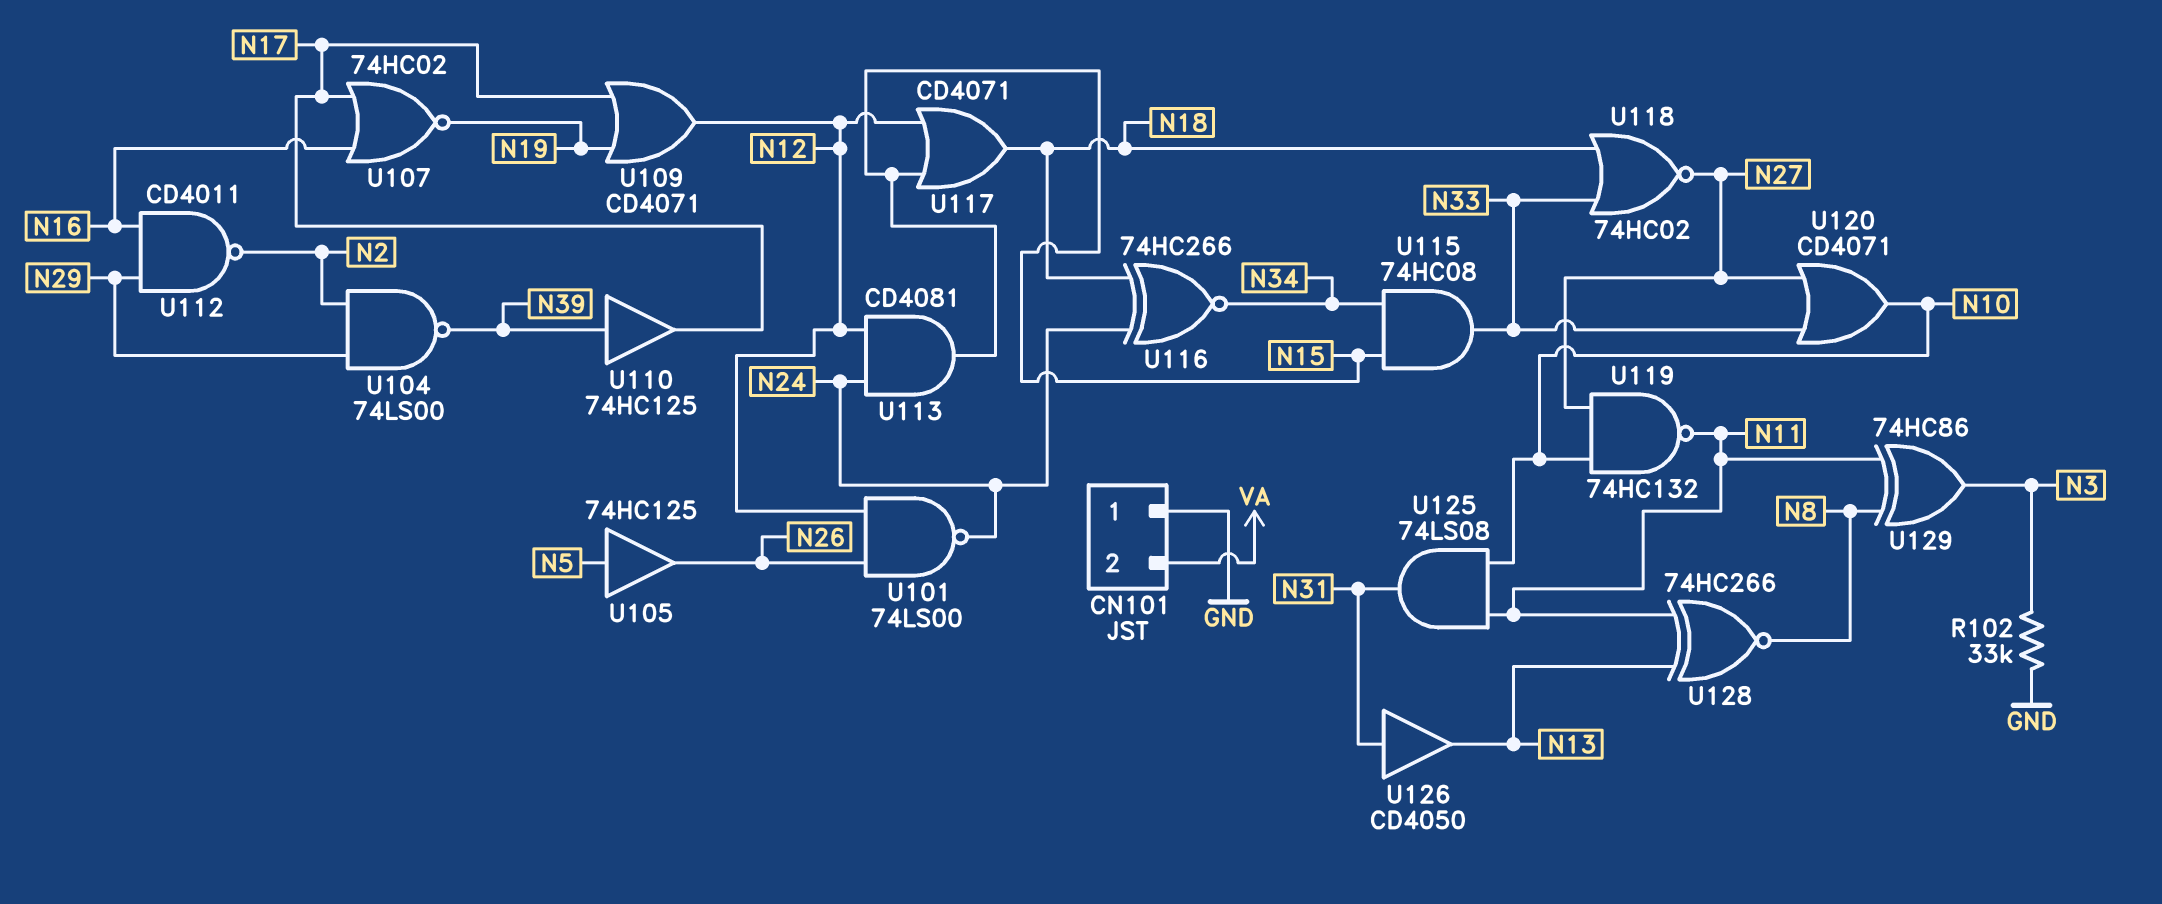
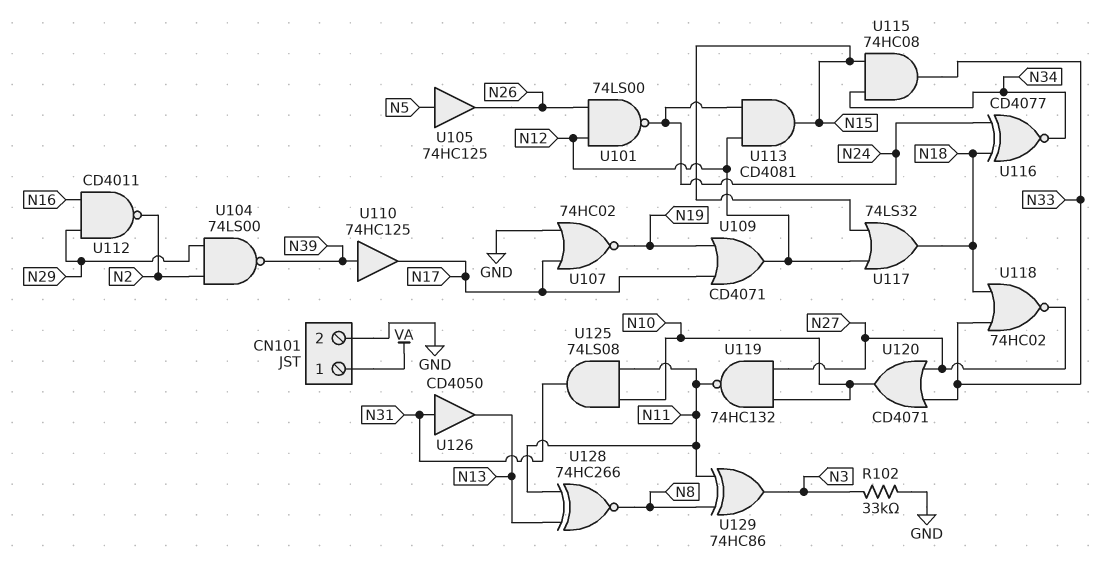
CN101 pin 1: GND -> VA
CN101 pin 2: VA -> GND
U107: NOR 74HC02 (in N16, in N17, out N19) -> NOR 74HC02 (in GND, in N17, out N19)
U116: XNOR 74HC266 (in N18, in N24, out N34) -> XNOR CD4077 (in N18, in N24, out N34)
U117: OR CD4071 (in N12, in N15, out N18) -> OR 74LS32 (in N12, in N15, out N18)

